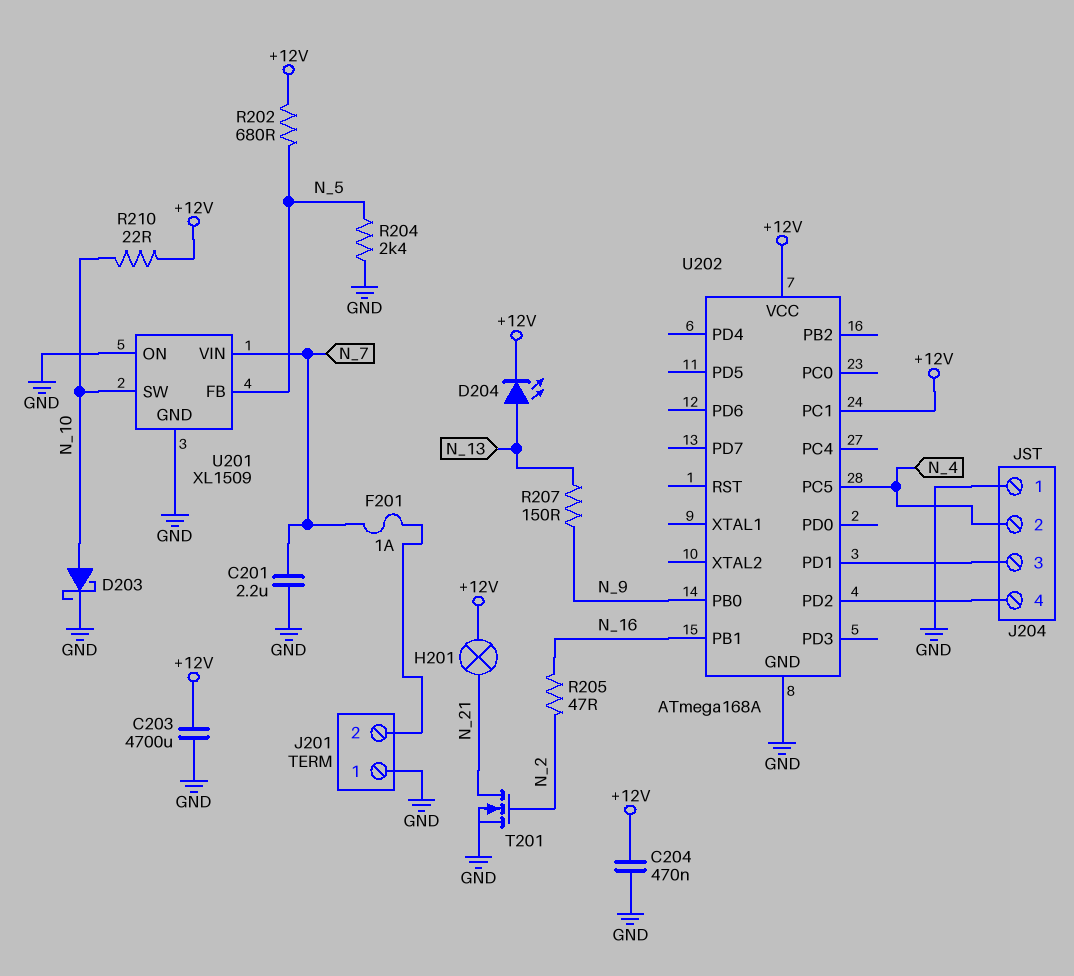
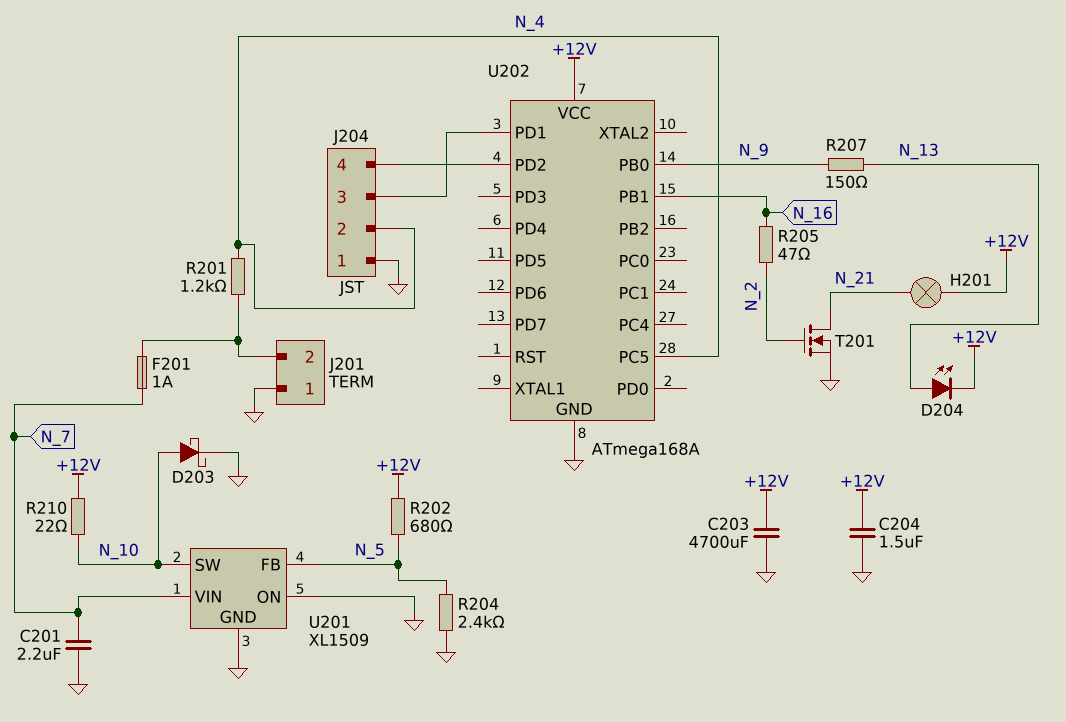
C204: 470nF (+12V, GND) -> 1.5uF (+12V, GND)
R201: none -> 1.2k (J201/2, N_4)
U202 pin PC1: +12V -> none

